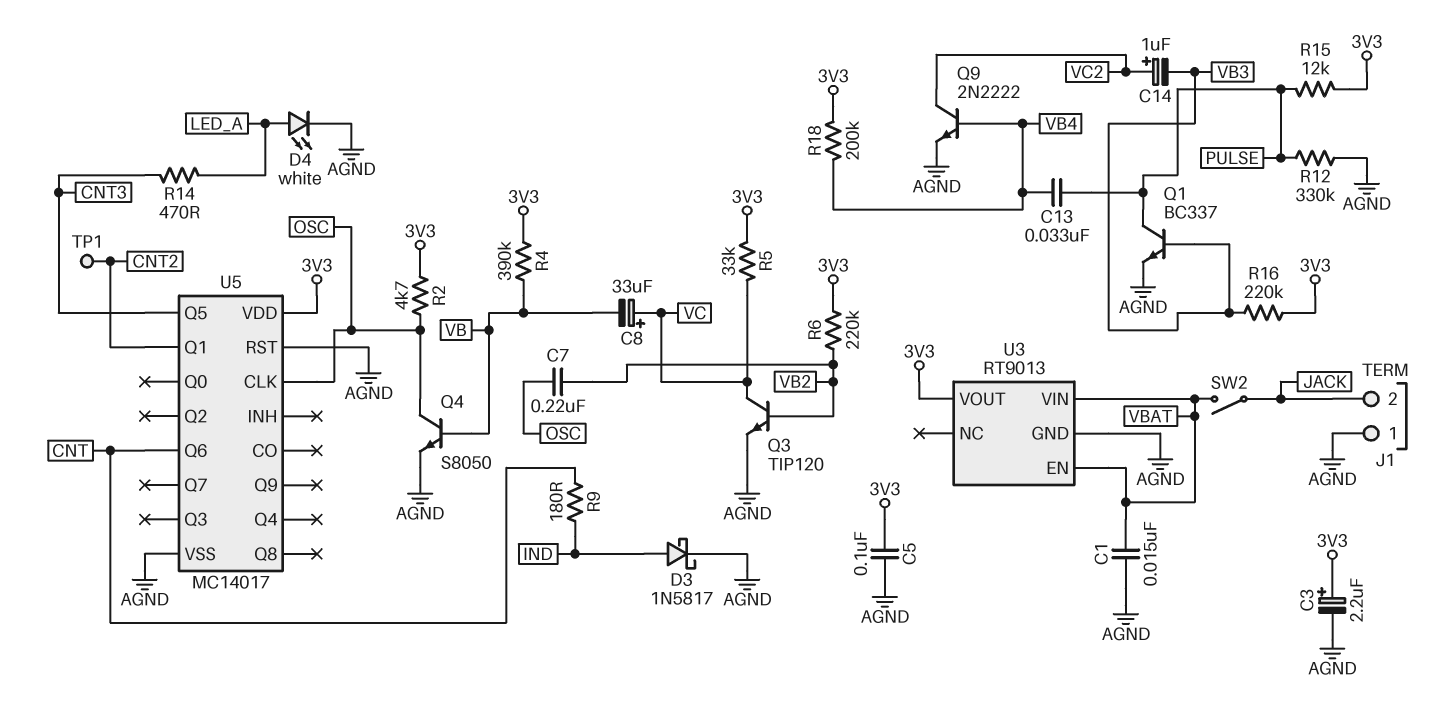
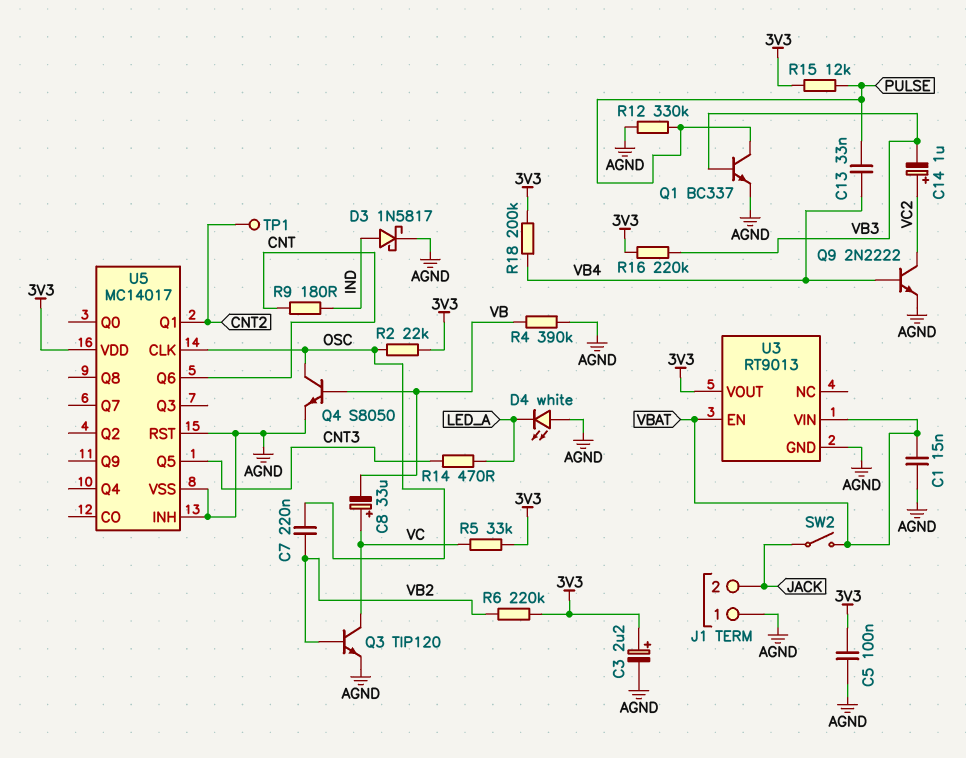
D4: LED white (A LED_A, K AGND) -> LED white (A AGND, K LED_A)
R2: 4.7k (3V3, OSC) -> 22k (3V3, OSC)
R4: 390k (3V3, VB) -> 390k (AGND, VB)
U5 pin INH: none -> AGND

